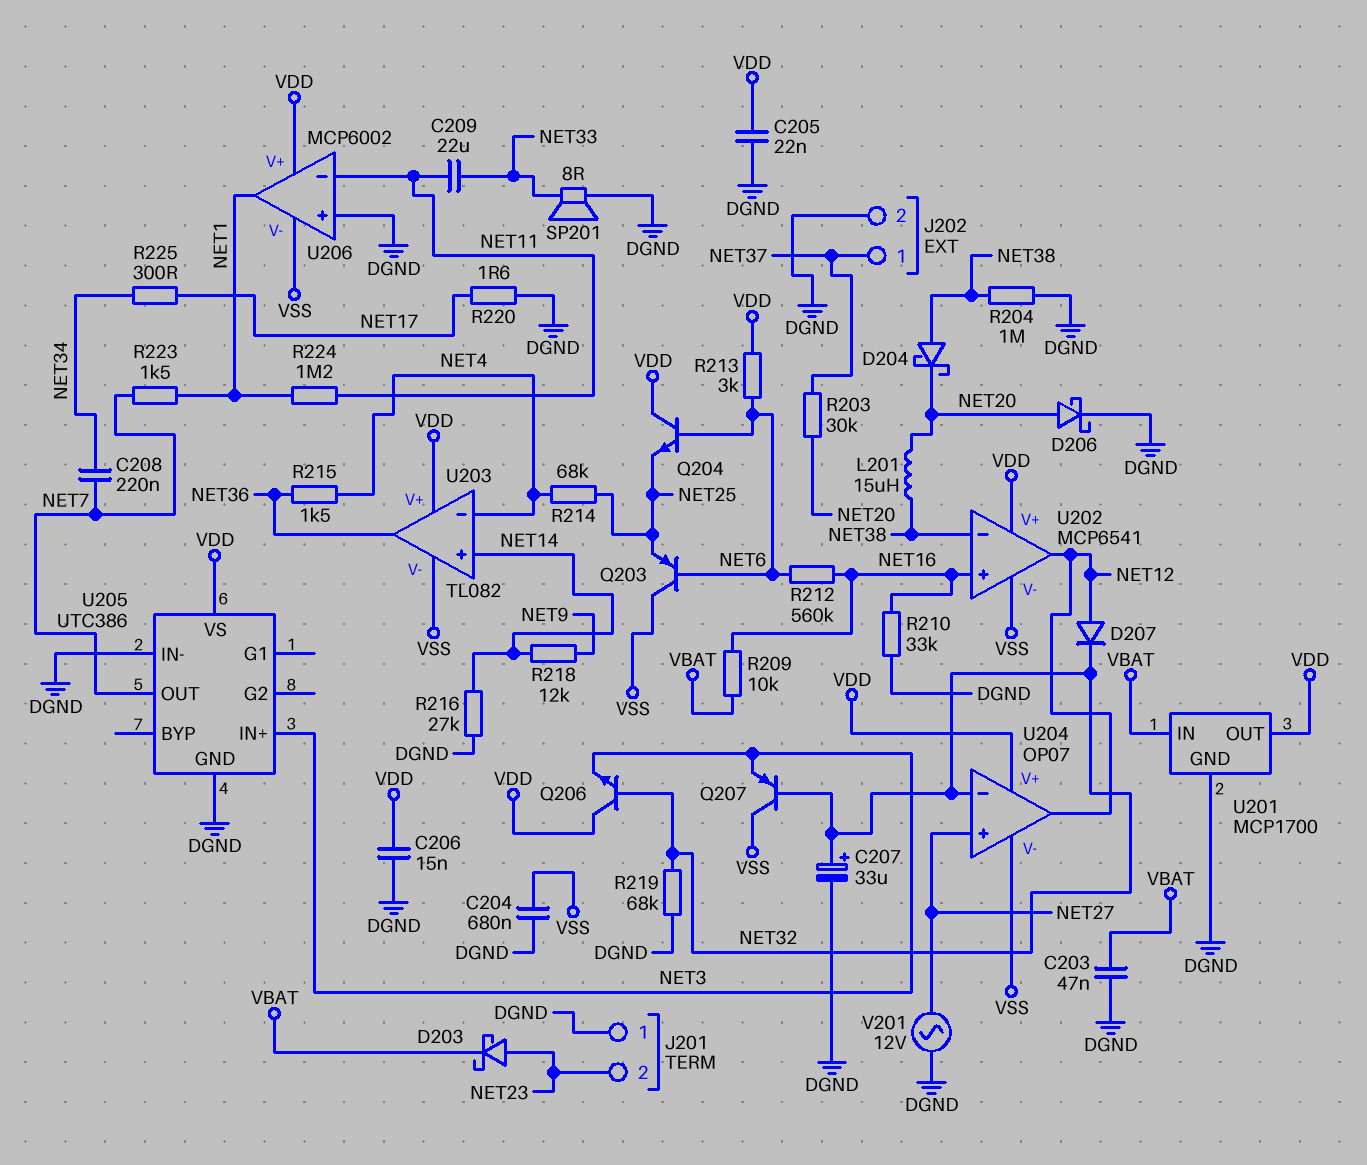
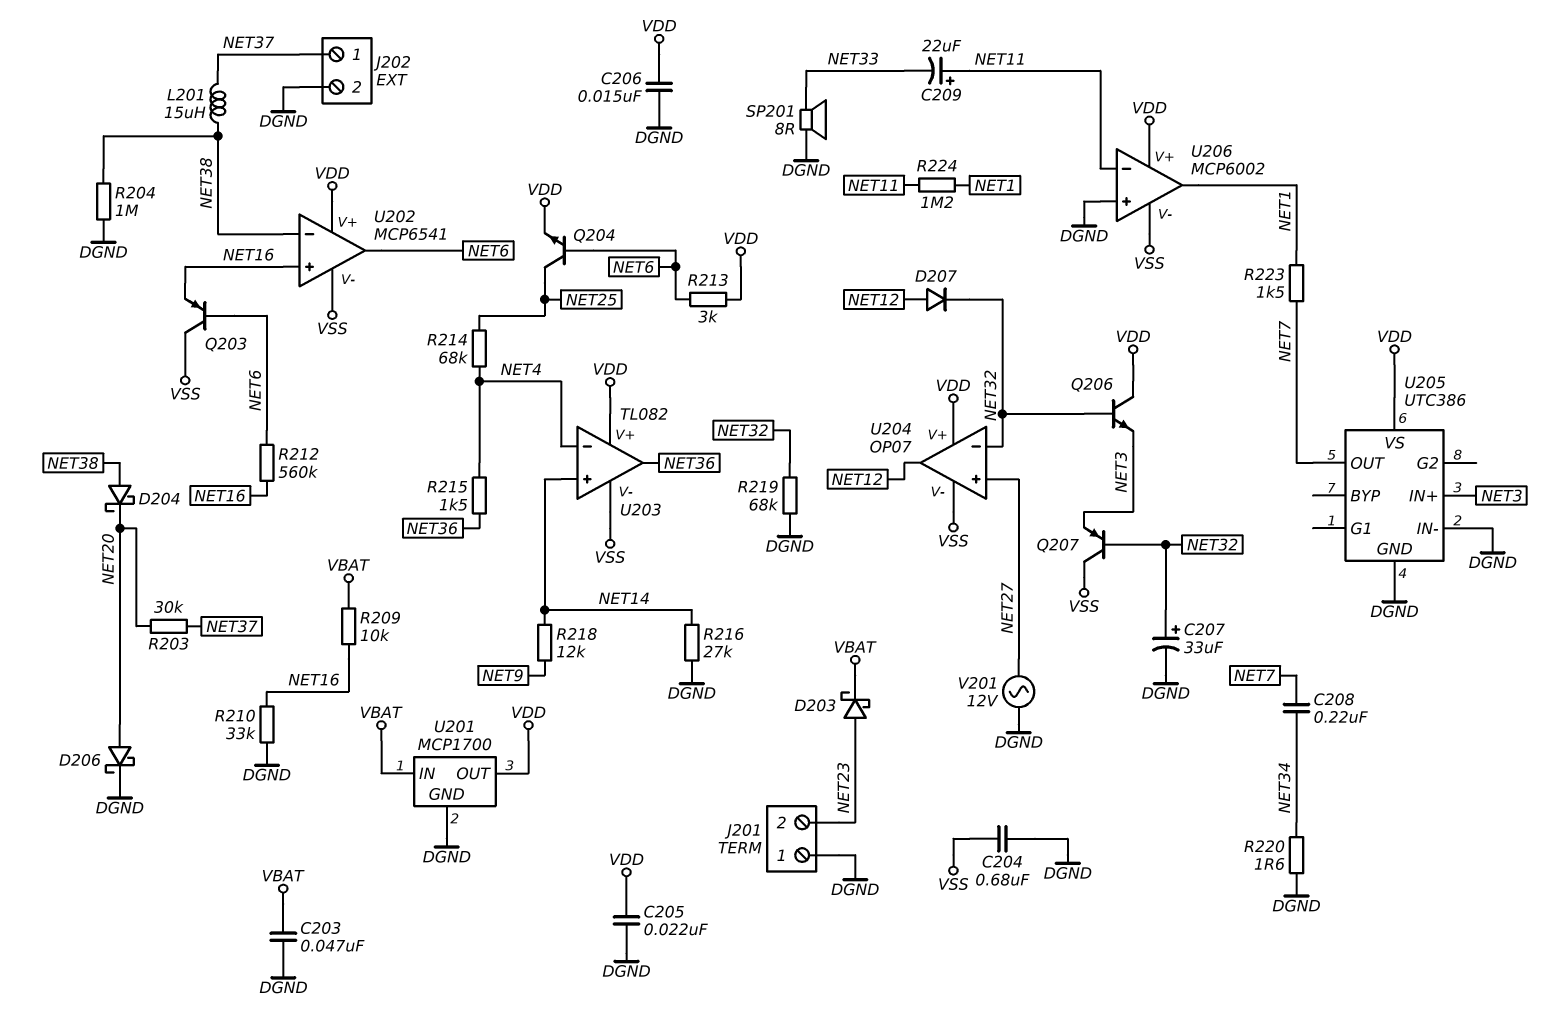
C209: 22uF (NET11, NET33) -> 22uF (plus NET11, minus NET33)
L201: 15uH (NET20, NET38) -> 15uH (NET37, NET38)
Q203: PNP (B NET6, C VSS, E NET25) -> PNP (B NET6, C VSS, E NET16)
Q204: NPN (B NET6, C VDD, E NET25) -> NPN (B NET6, C NET25, E VDD)
R220: 1.6 (DGND, NET17) -> 1.6 (DGND, NET34)
R225: 300 (NET17, NET34) -> none
U202 pin out: NET12 -> NET6

